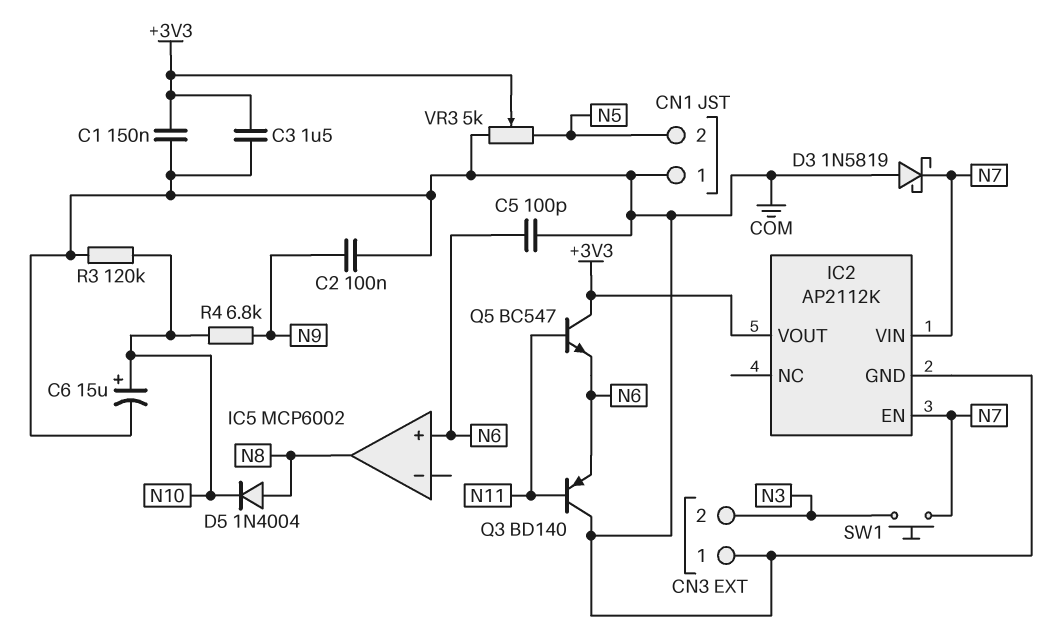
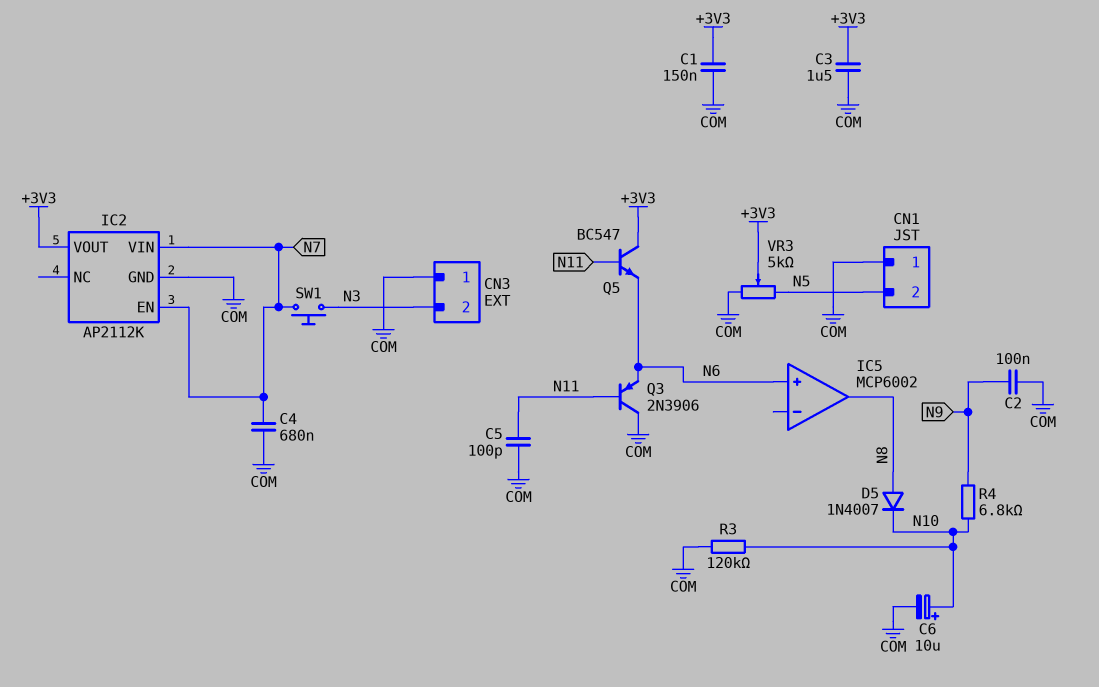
C4: none -> 680nF (COM, N7)
C5: 100pF (COM, N6) -> 100pF (COM, N11)
C6: 15uF (plus N10, minus COM) -> 10uF (plus N10, minus COM)
D3: schottky 1N5819 (A COM, K N7) -> none
D5: diode 1N4004 (A N8, K N10) -> diode 1N4007 (A N8, K N10)
Q3: PNP BD140 (B N11, C COM, E N6) -> PNP 2N3906 (B N11, C COM, E N6)

